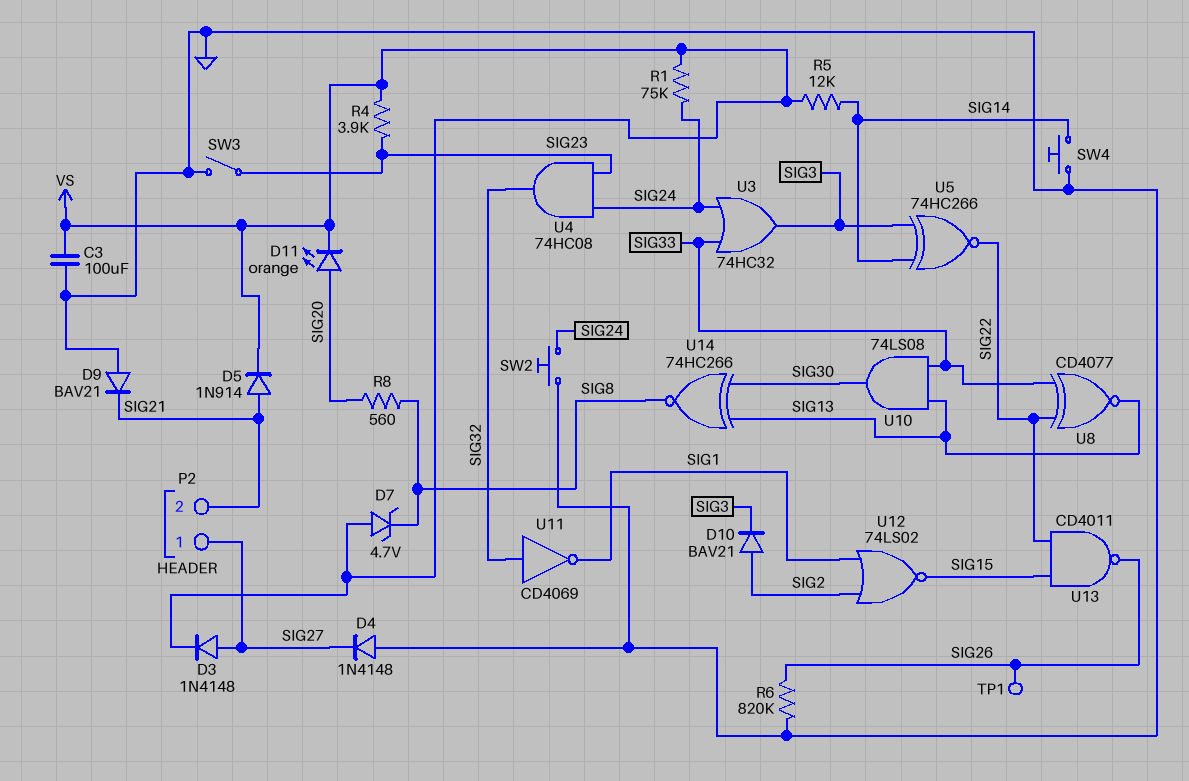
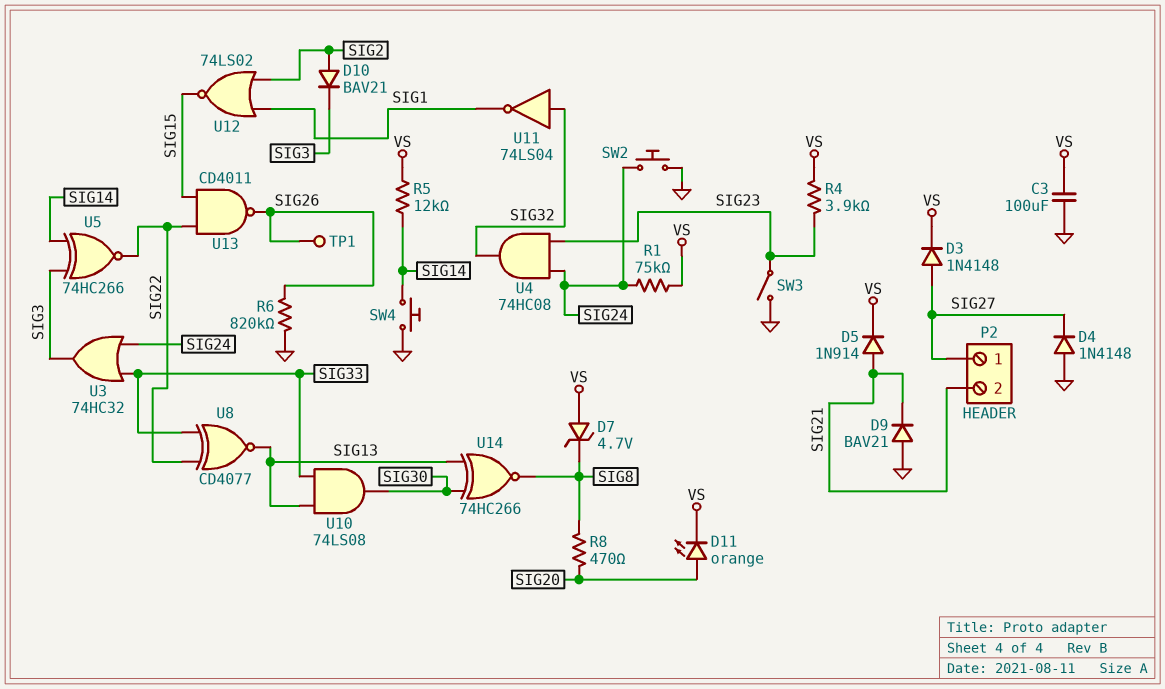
R8: 560 (SIG8, SIG20) -> 470 (SIG8, SIG20)
U11: NOT CD4069 (in SIG32, out SIG1) -> NOT 74LS04 (in SIG32, out SIG1)

